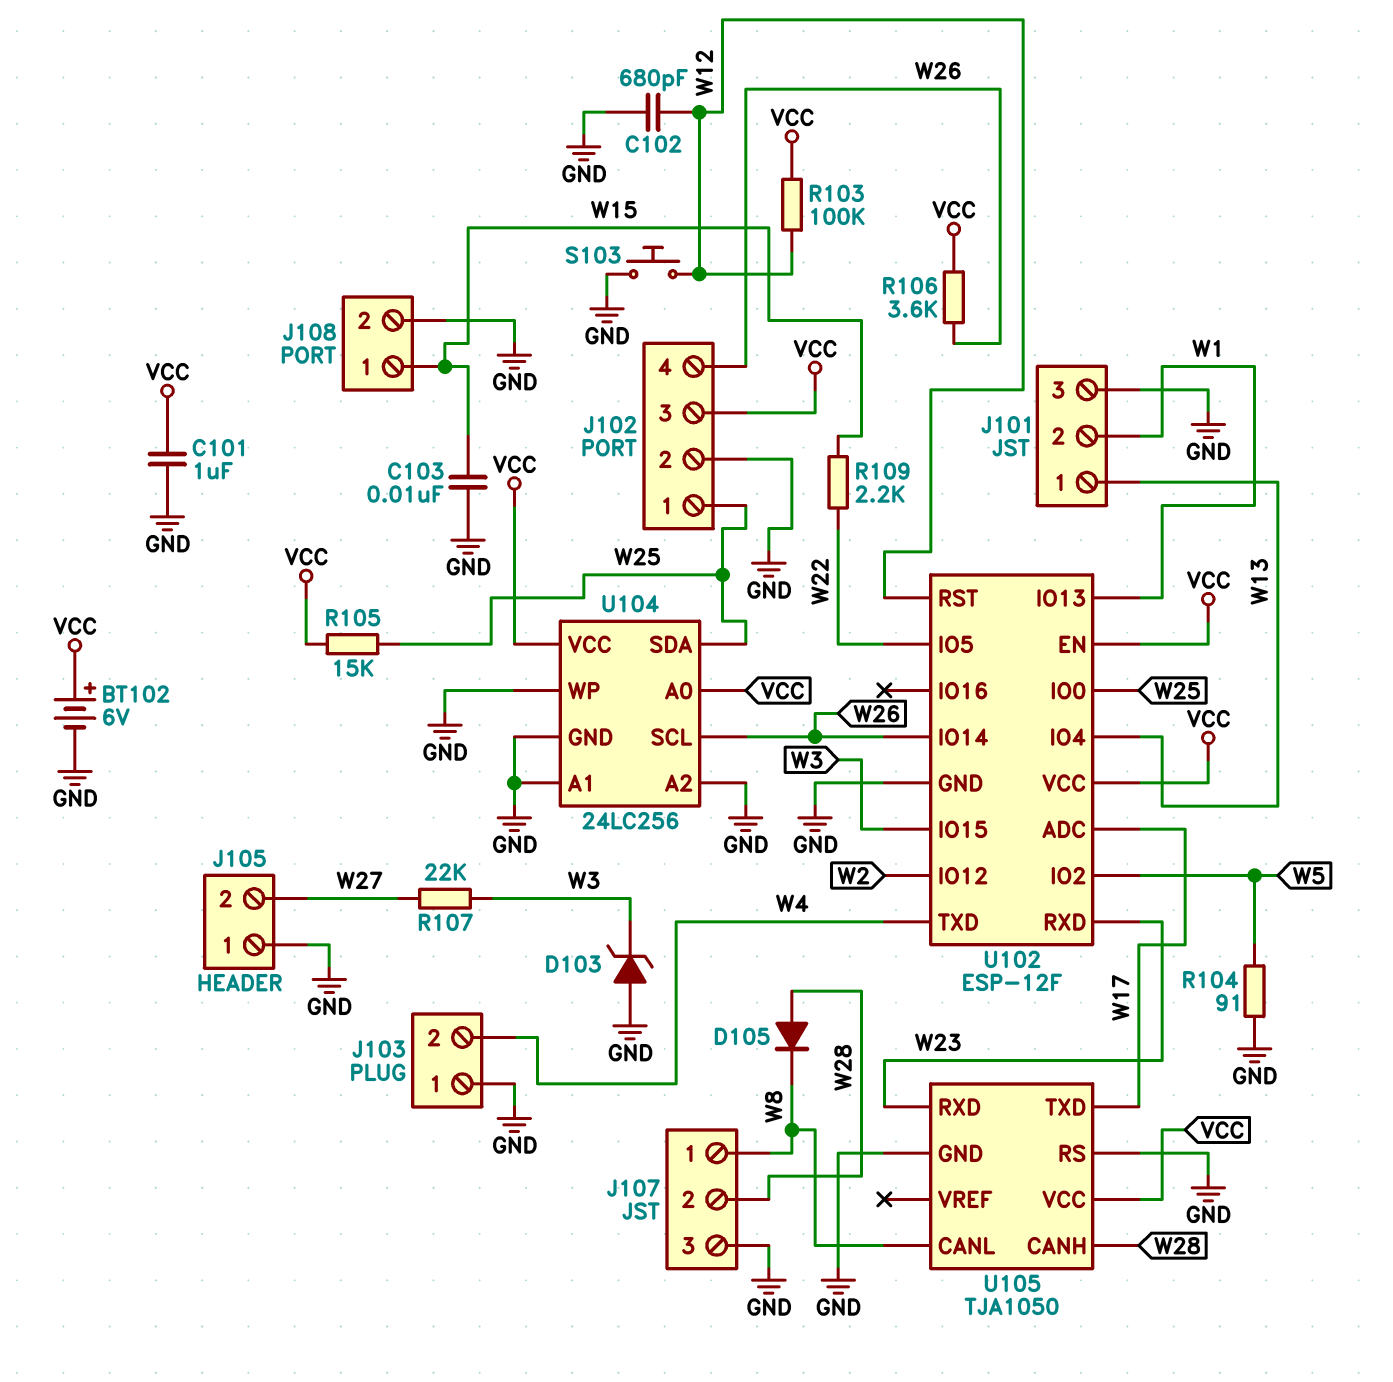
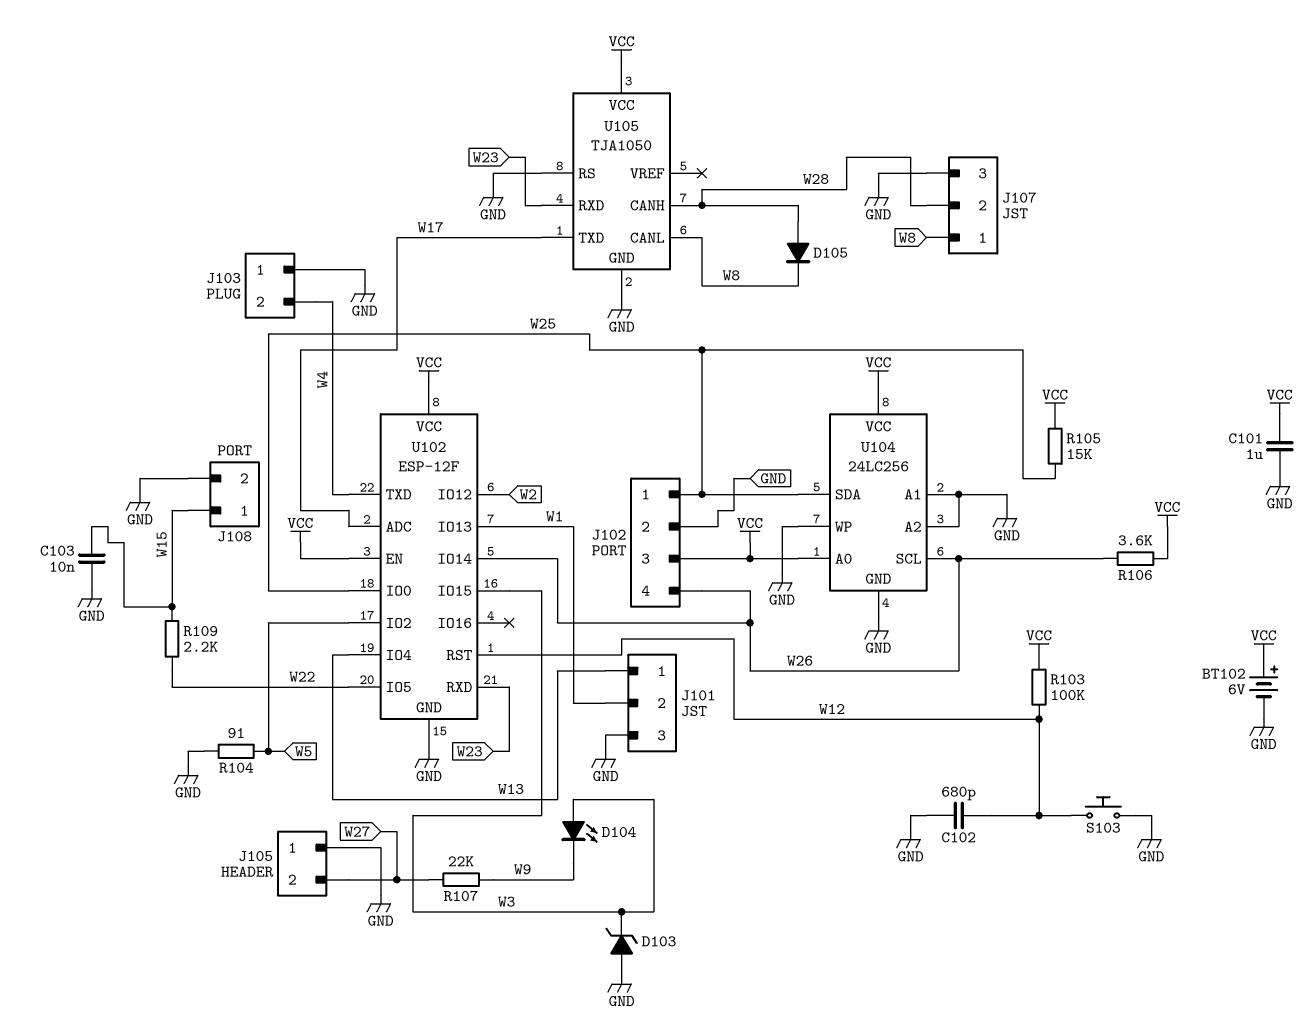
D104: none -> LED (A W3, K W9)
R107: 22k (W3, W27) -> 22k (W9, W27)

